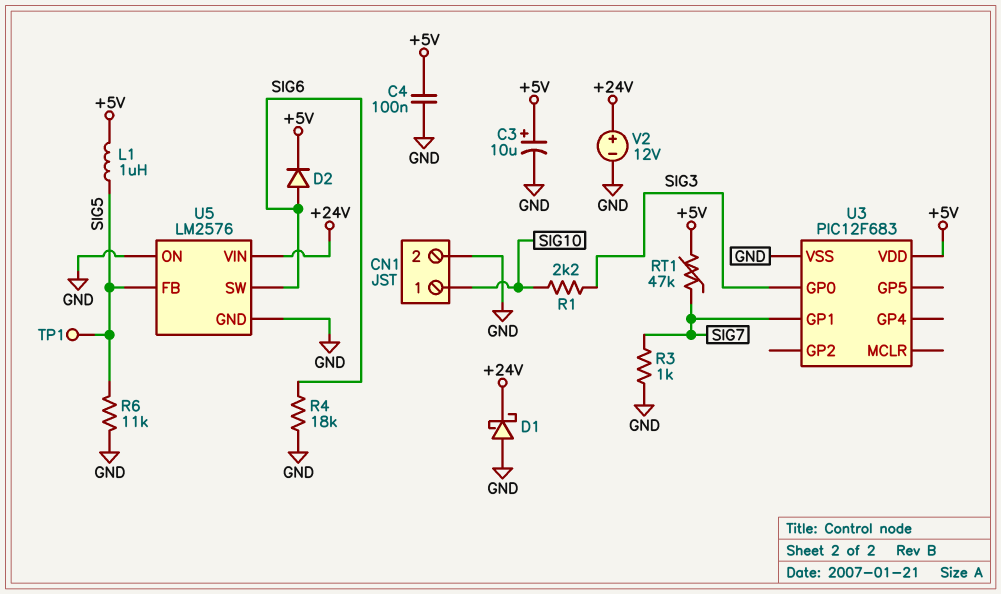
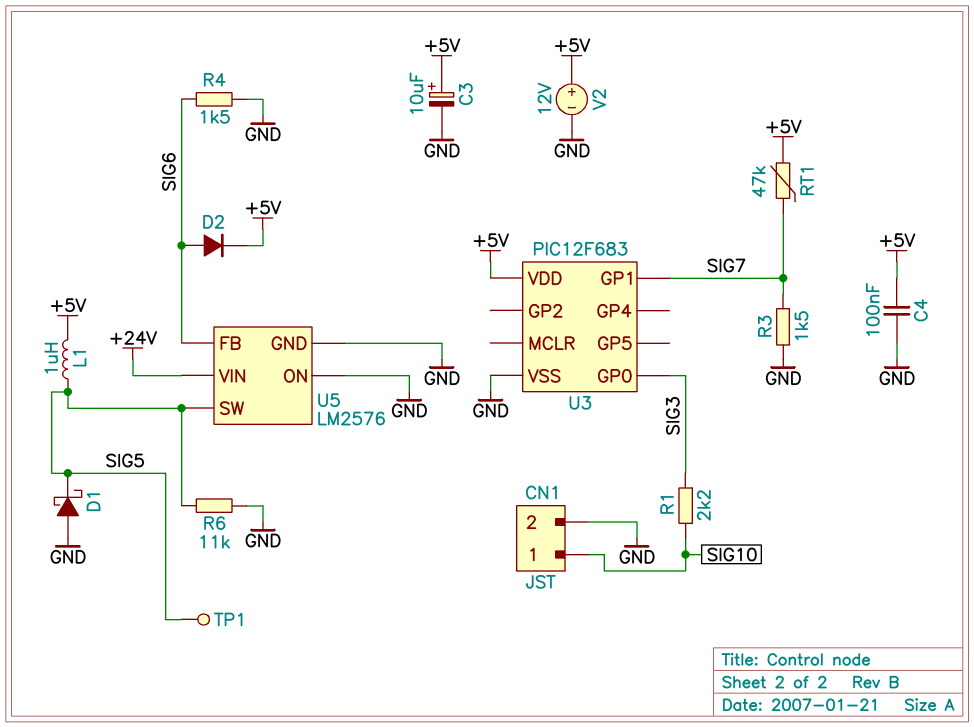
D1: schottky (A GND, K +24V) -> schottky (A GND, K SIG5)
R3: 1k (GND, SIG7) -> 1.5k (GND, SIG7)
R4: 18k (GND, SIG6) -> 1.5k (GND, SIG6)
U5 pin FB: SIG5 -> SIG6
U5 pin SW: SIG6 -> SIG5
V2: 12V (plus +24V, minus GND) -> 12V (plus +5V, minus GND)

